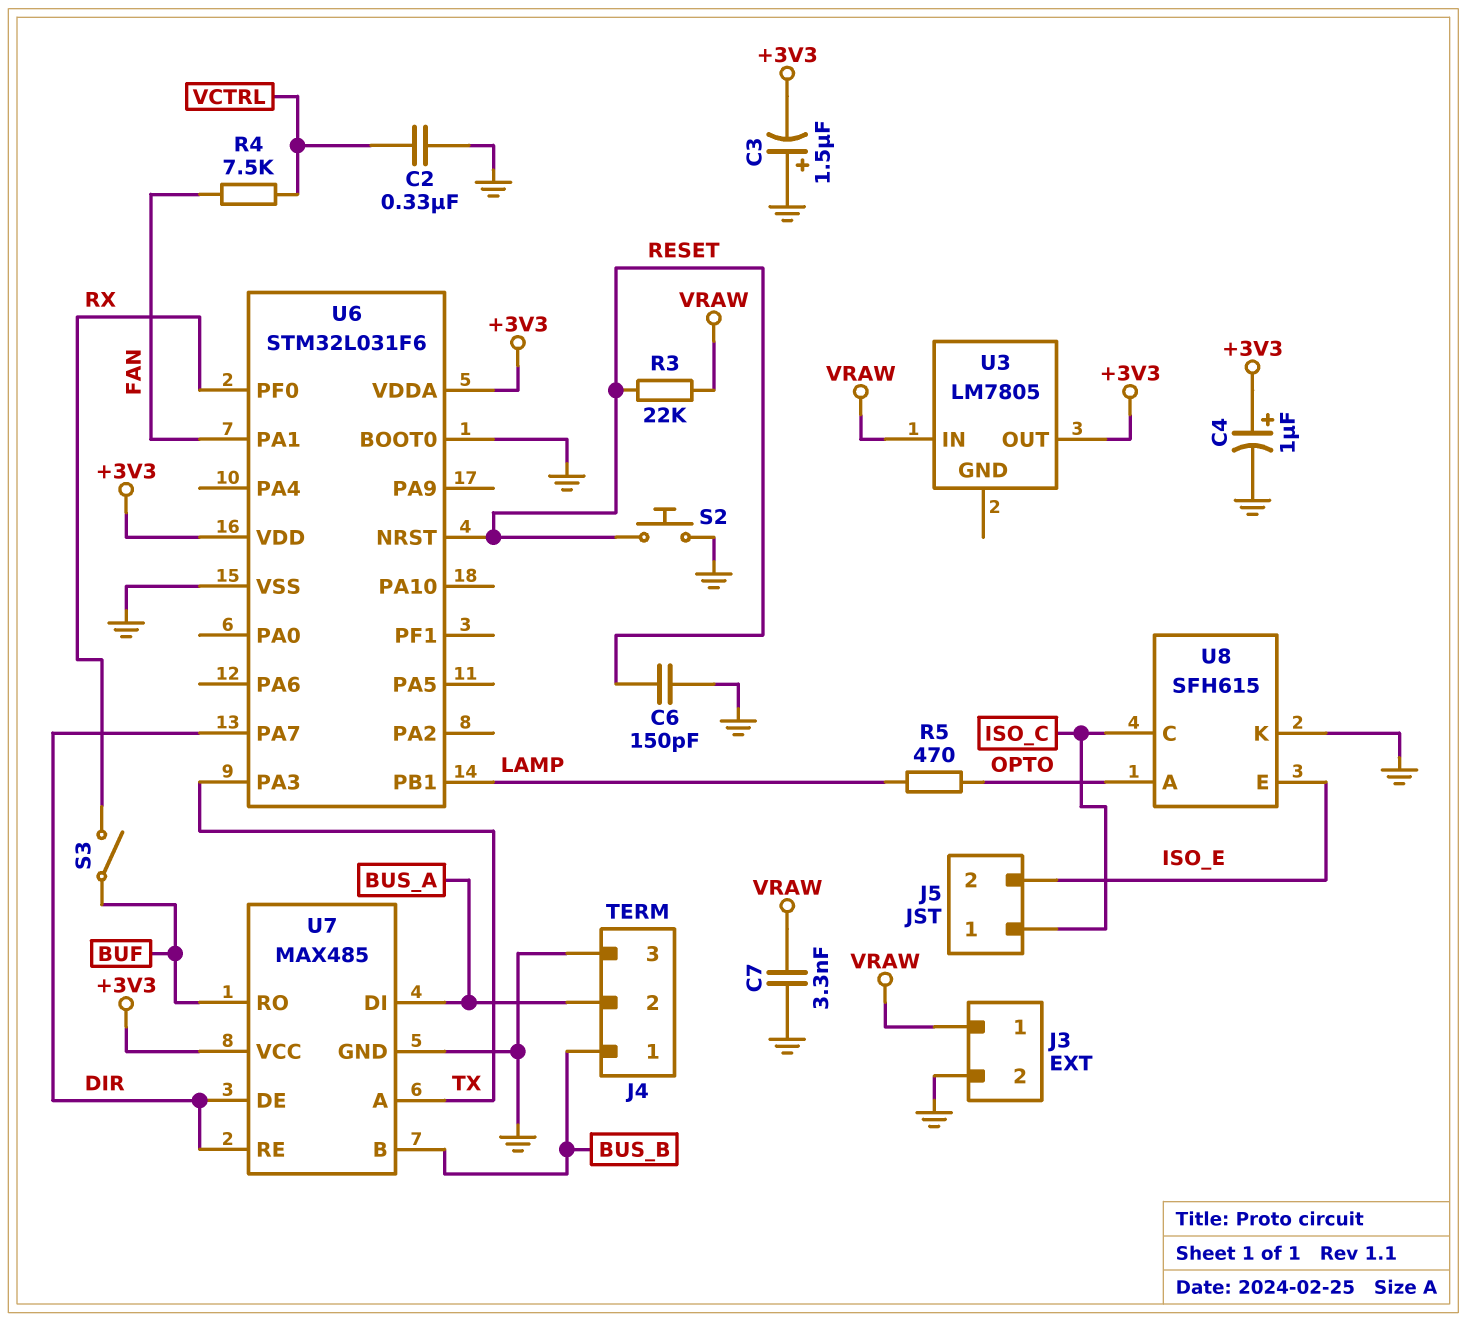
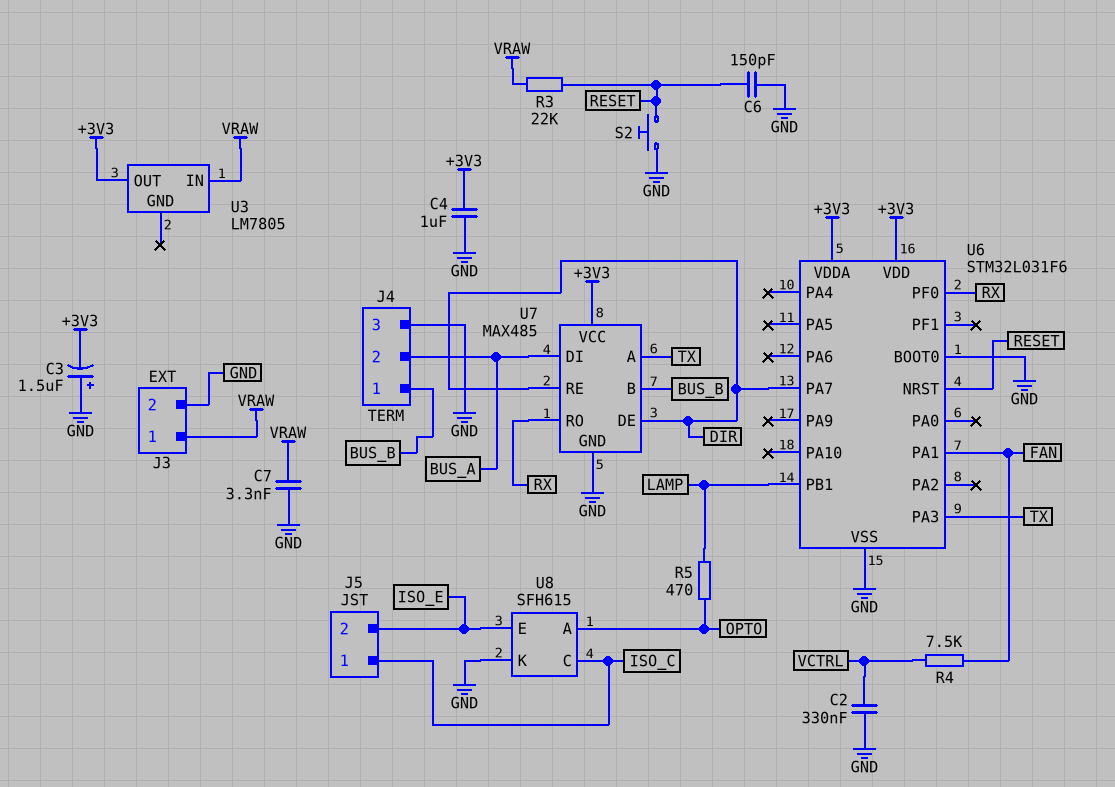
C4: 1uF (plus +3V3, minus GND) -> 1uF (+3V3, GND)
S3: switch (BUF, RX) -> none
U7 pin RO: BUF -> RX

